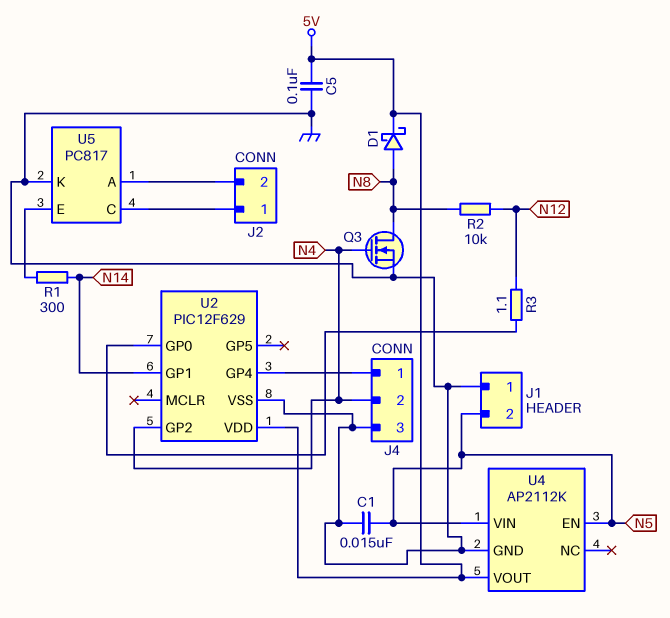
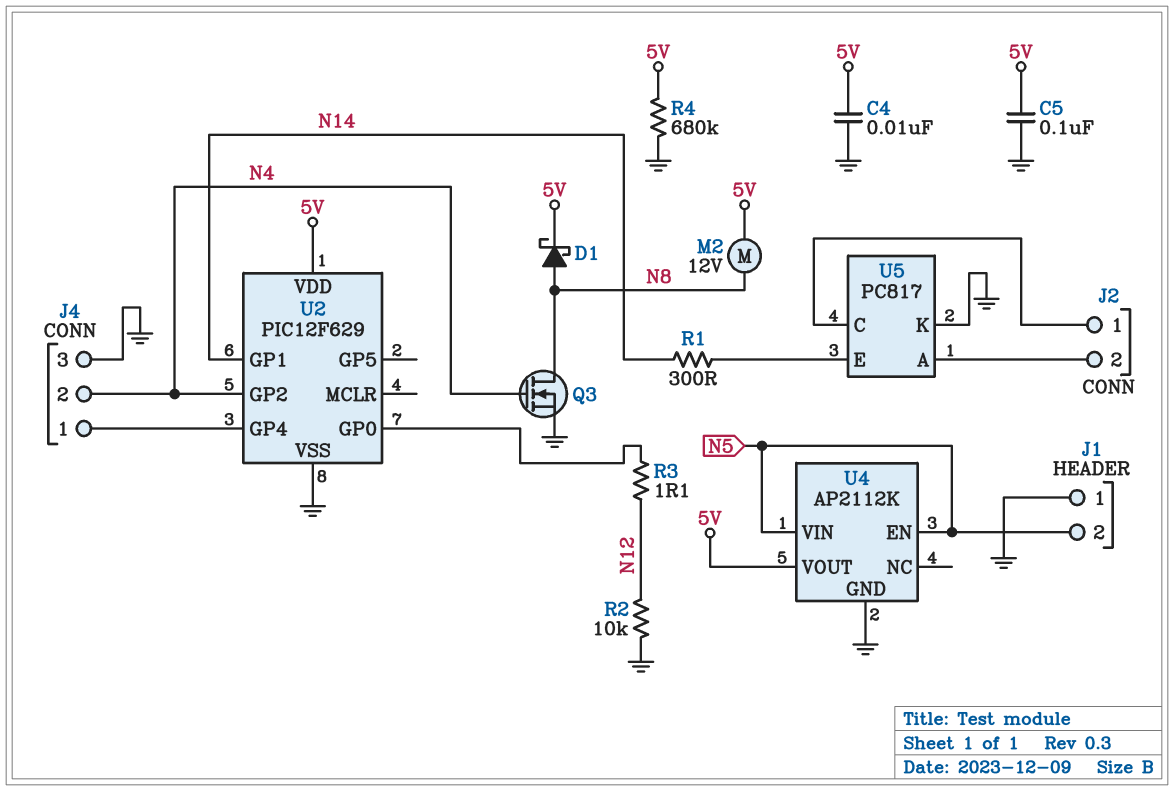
C1: 15nF (GND, N5) -> none
C4: none -> 10nF (5V, GND)
M2: none -> motor 12V (5V, N8)
R2: 10k (N8, N12) -> 10k (GND, N12)
R4: none -> 680k (5V, GND)

